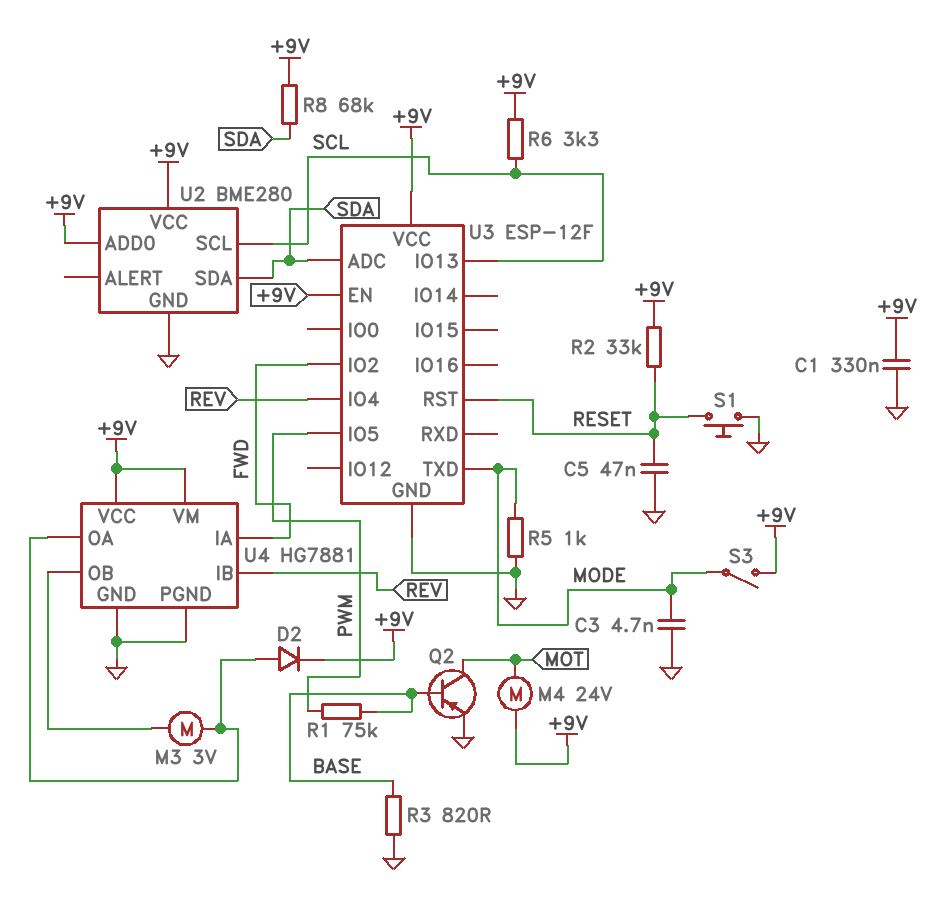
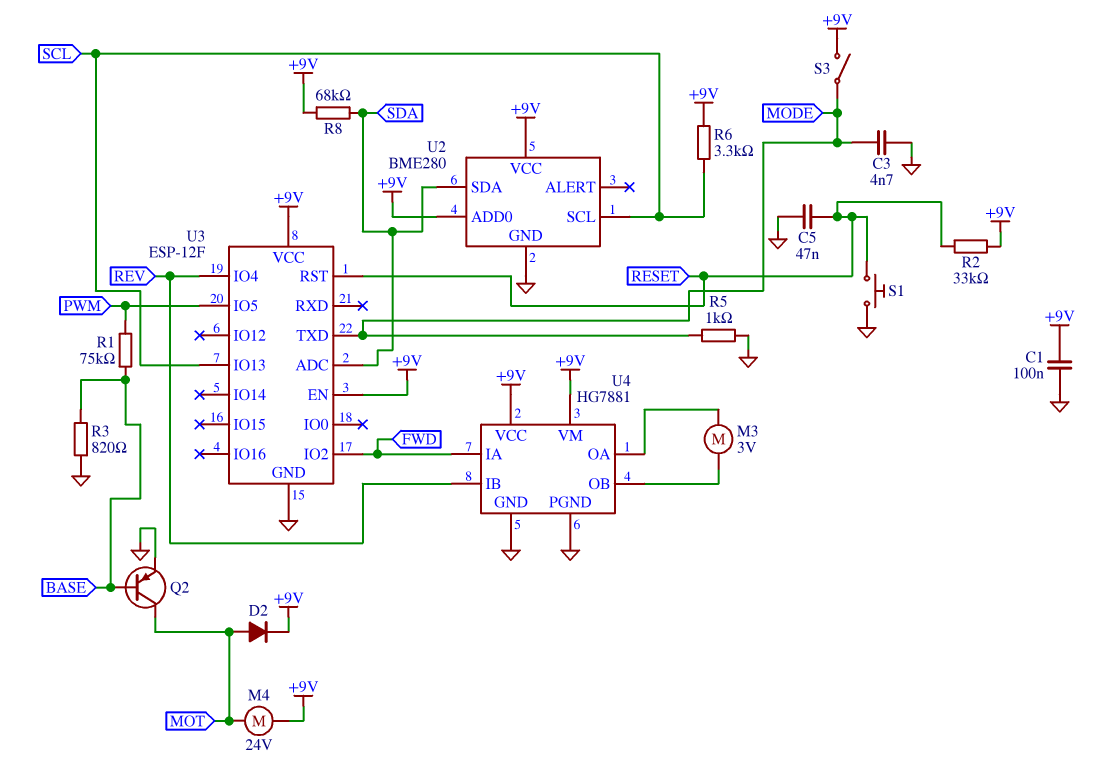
C1: 330nF (+9V, GND) -> 100nF (+9V, GND)
D2: diode (A U4/OA, K +9V) -> diode (A MOT, K +9V)

